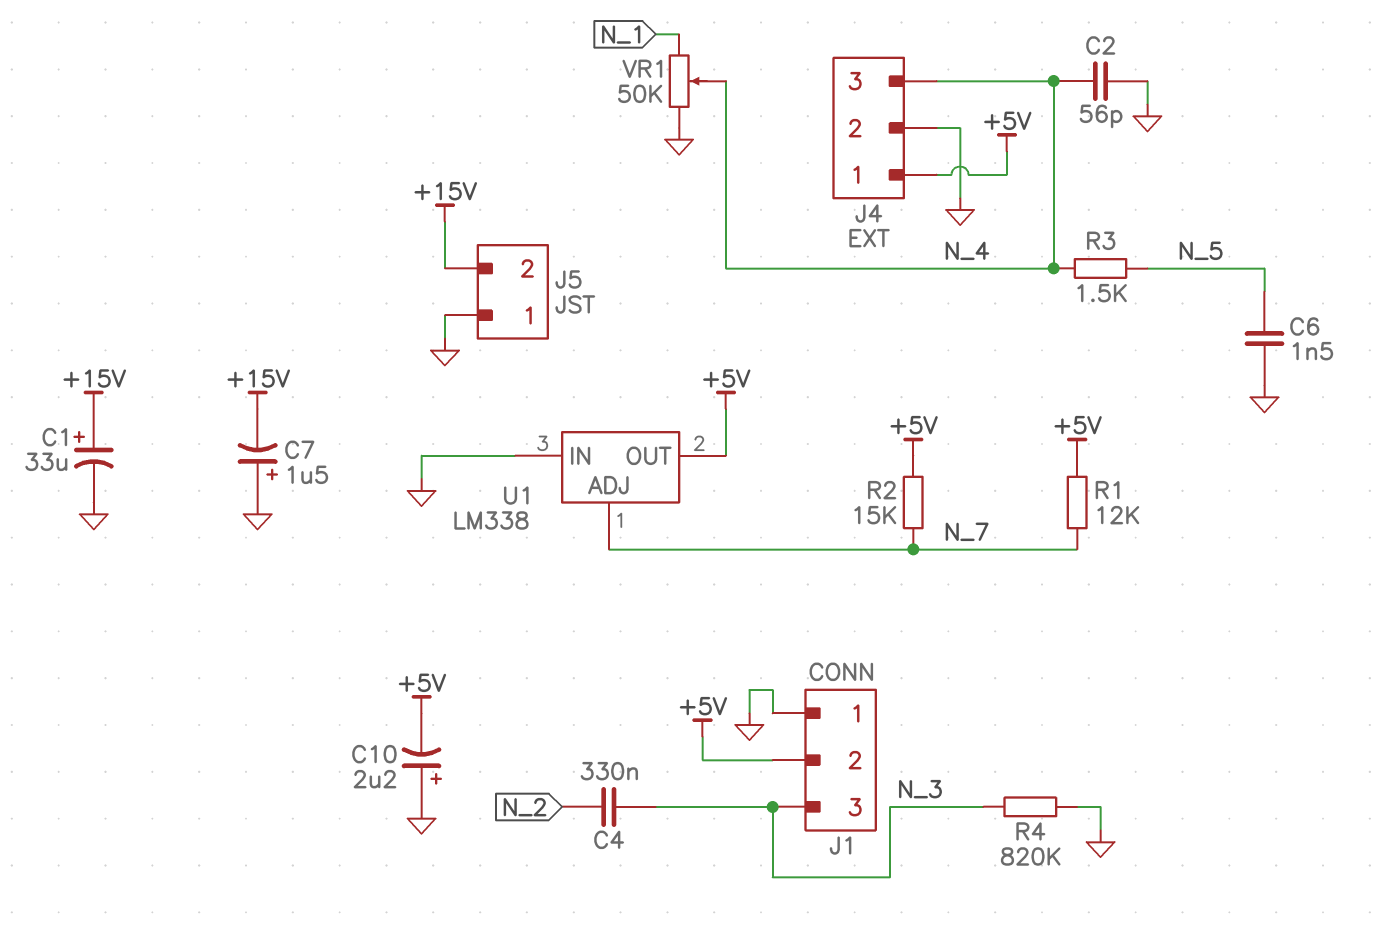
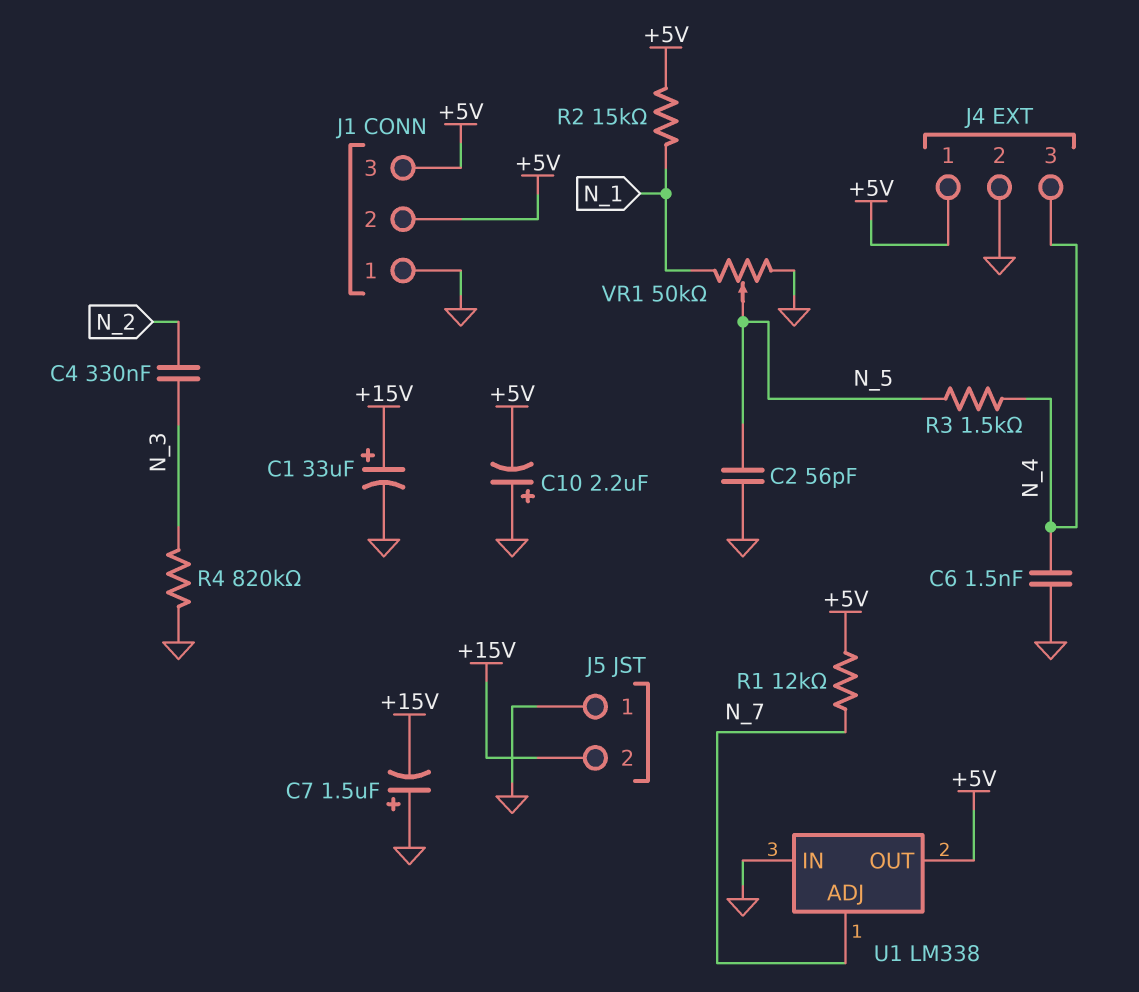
C2: 56pF (GND, N_4) -> 56pF (GND, N_5)
C6: 1.5nF (GND, N_5) -> 1.5nF (GND, N_4)
J1 pin 3: N_3 -> +5V
R2: 15k (+5V, N_7) -> 15k (+5V, N_1)
VR1: 50k (GND, N_1, wiper N_4) -> 50k (GND, N_1, wiper N_5)

